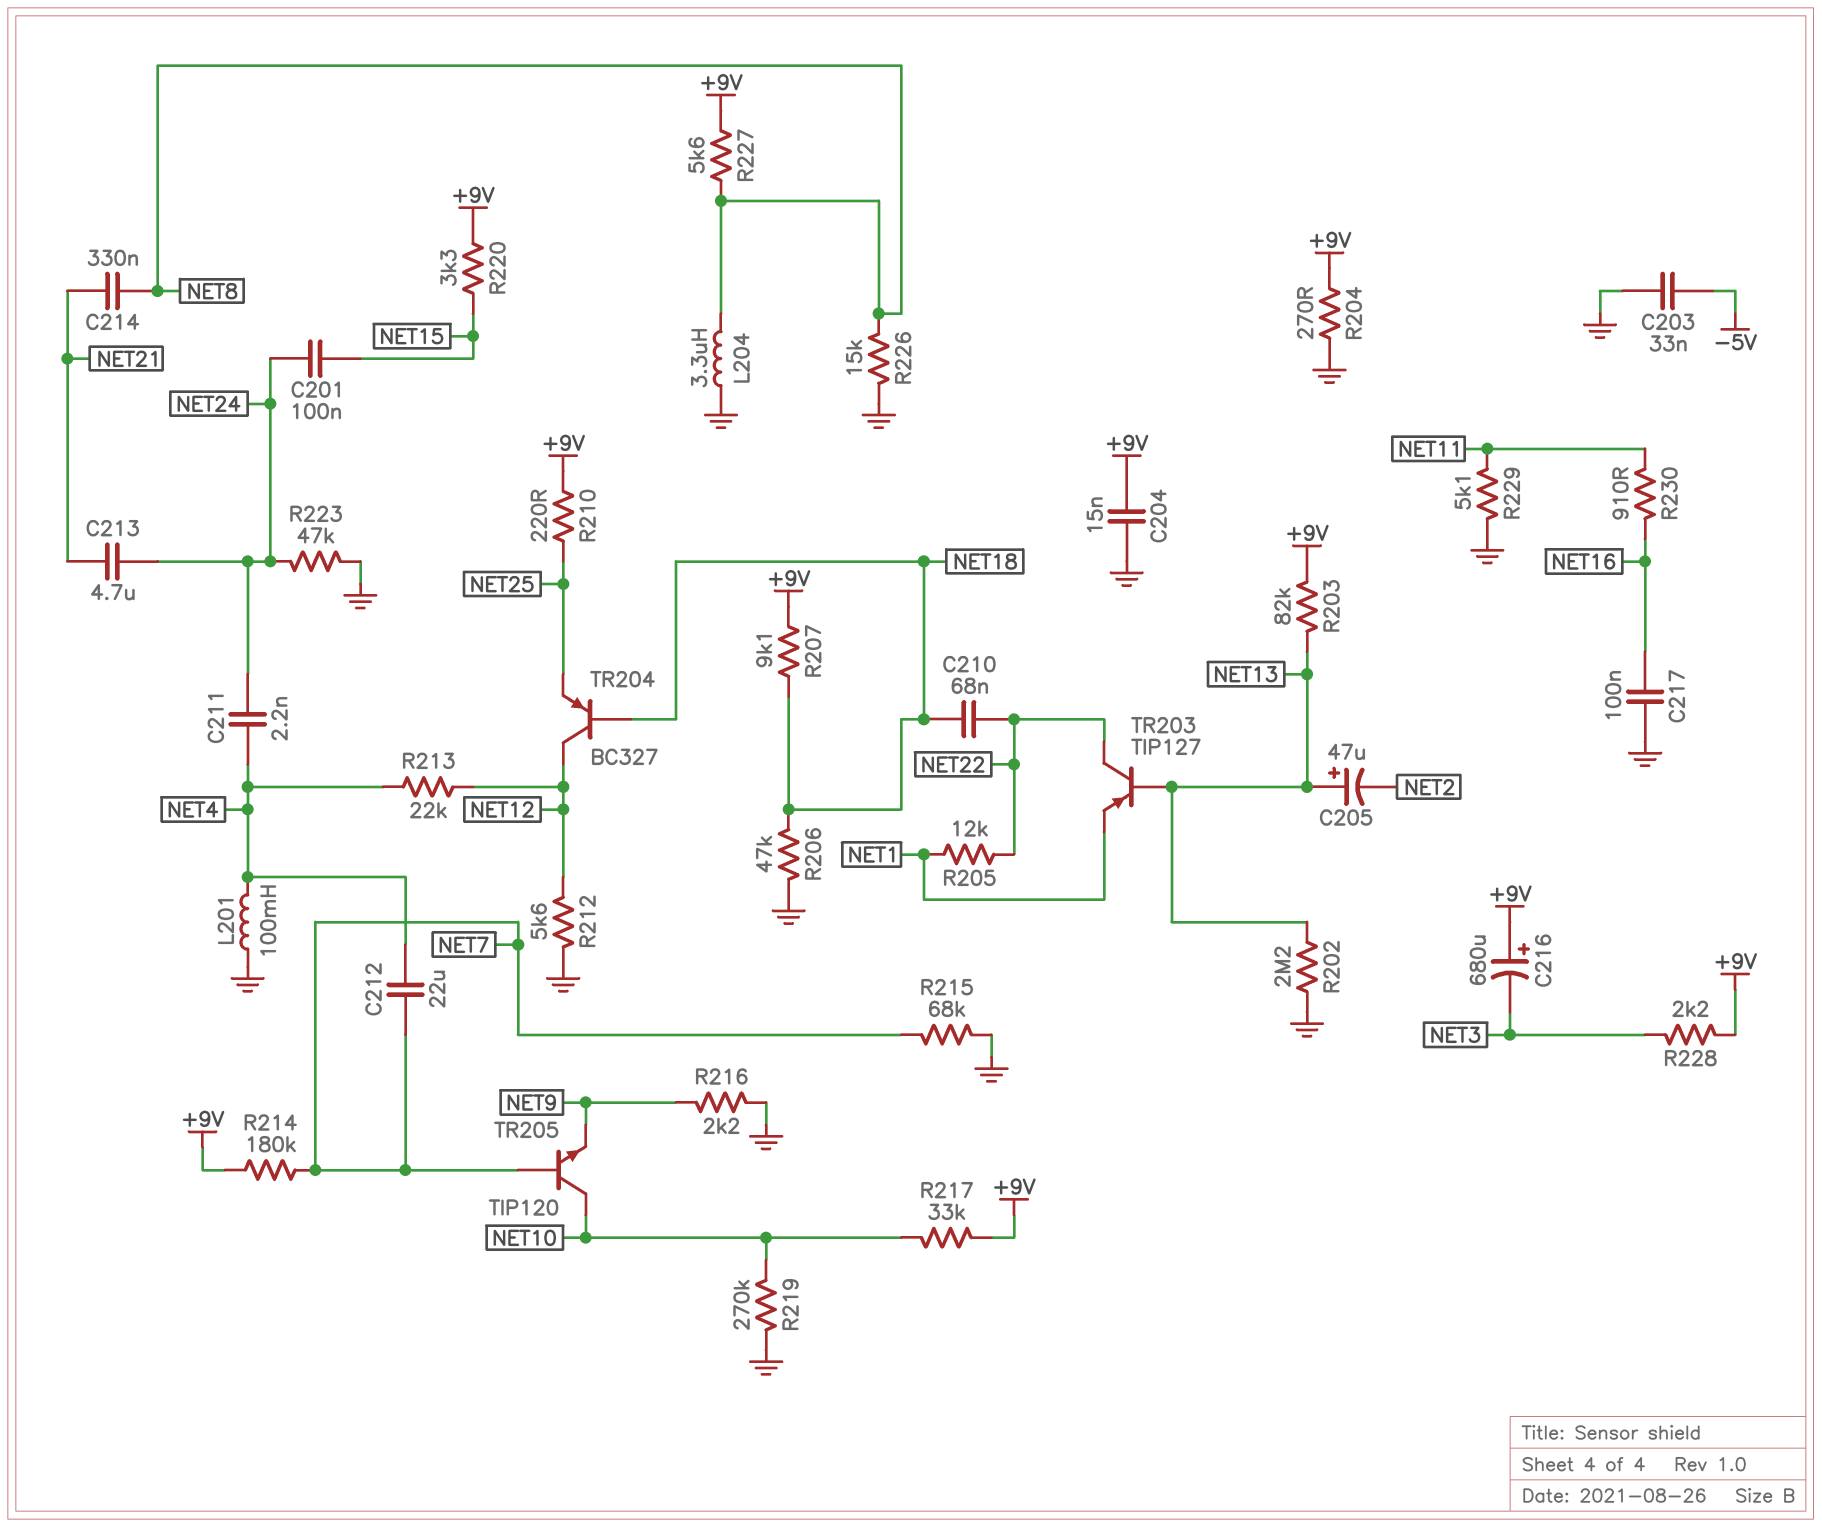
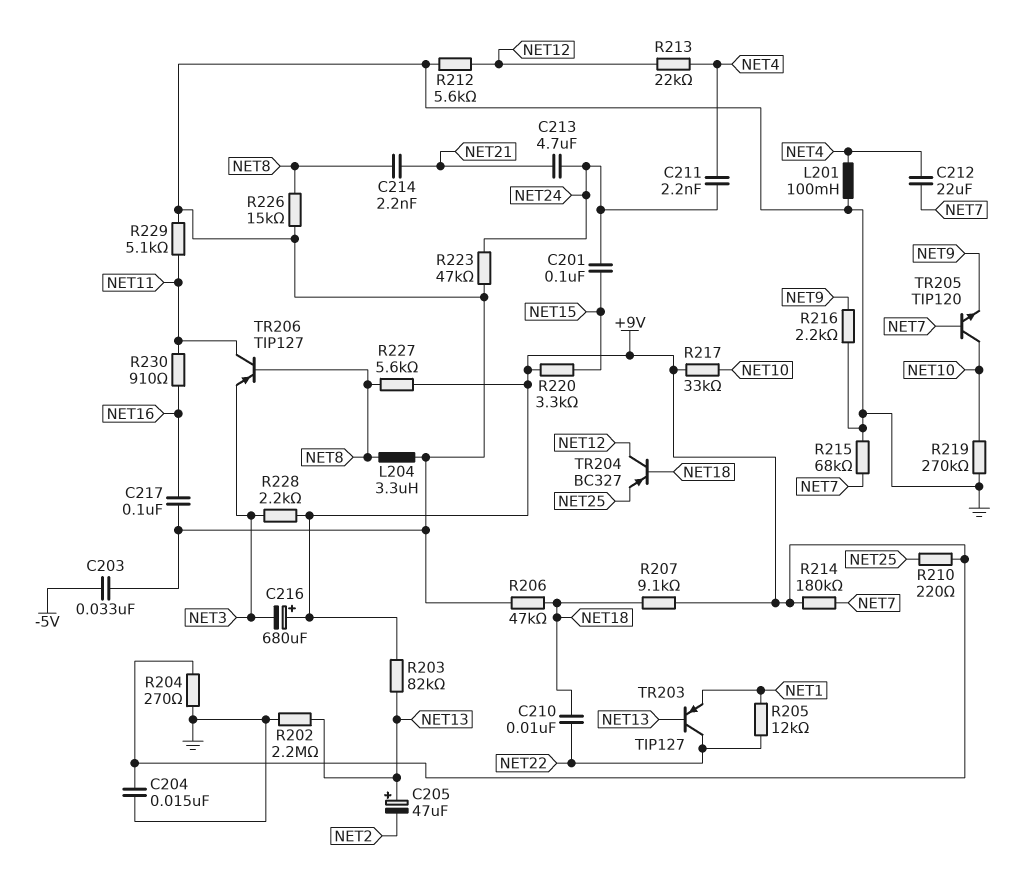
C210: 68nF (NET18, NET22) -> 10nF (NET18, NET22)
C214: 330nF (NET8, NET21) -> 2.2nF (NET8, NET21)
TR206: none -> PNP TIP127 (B NET8, C NET11, E NET3)

